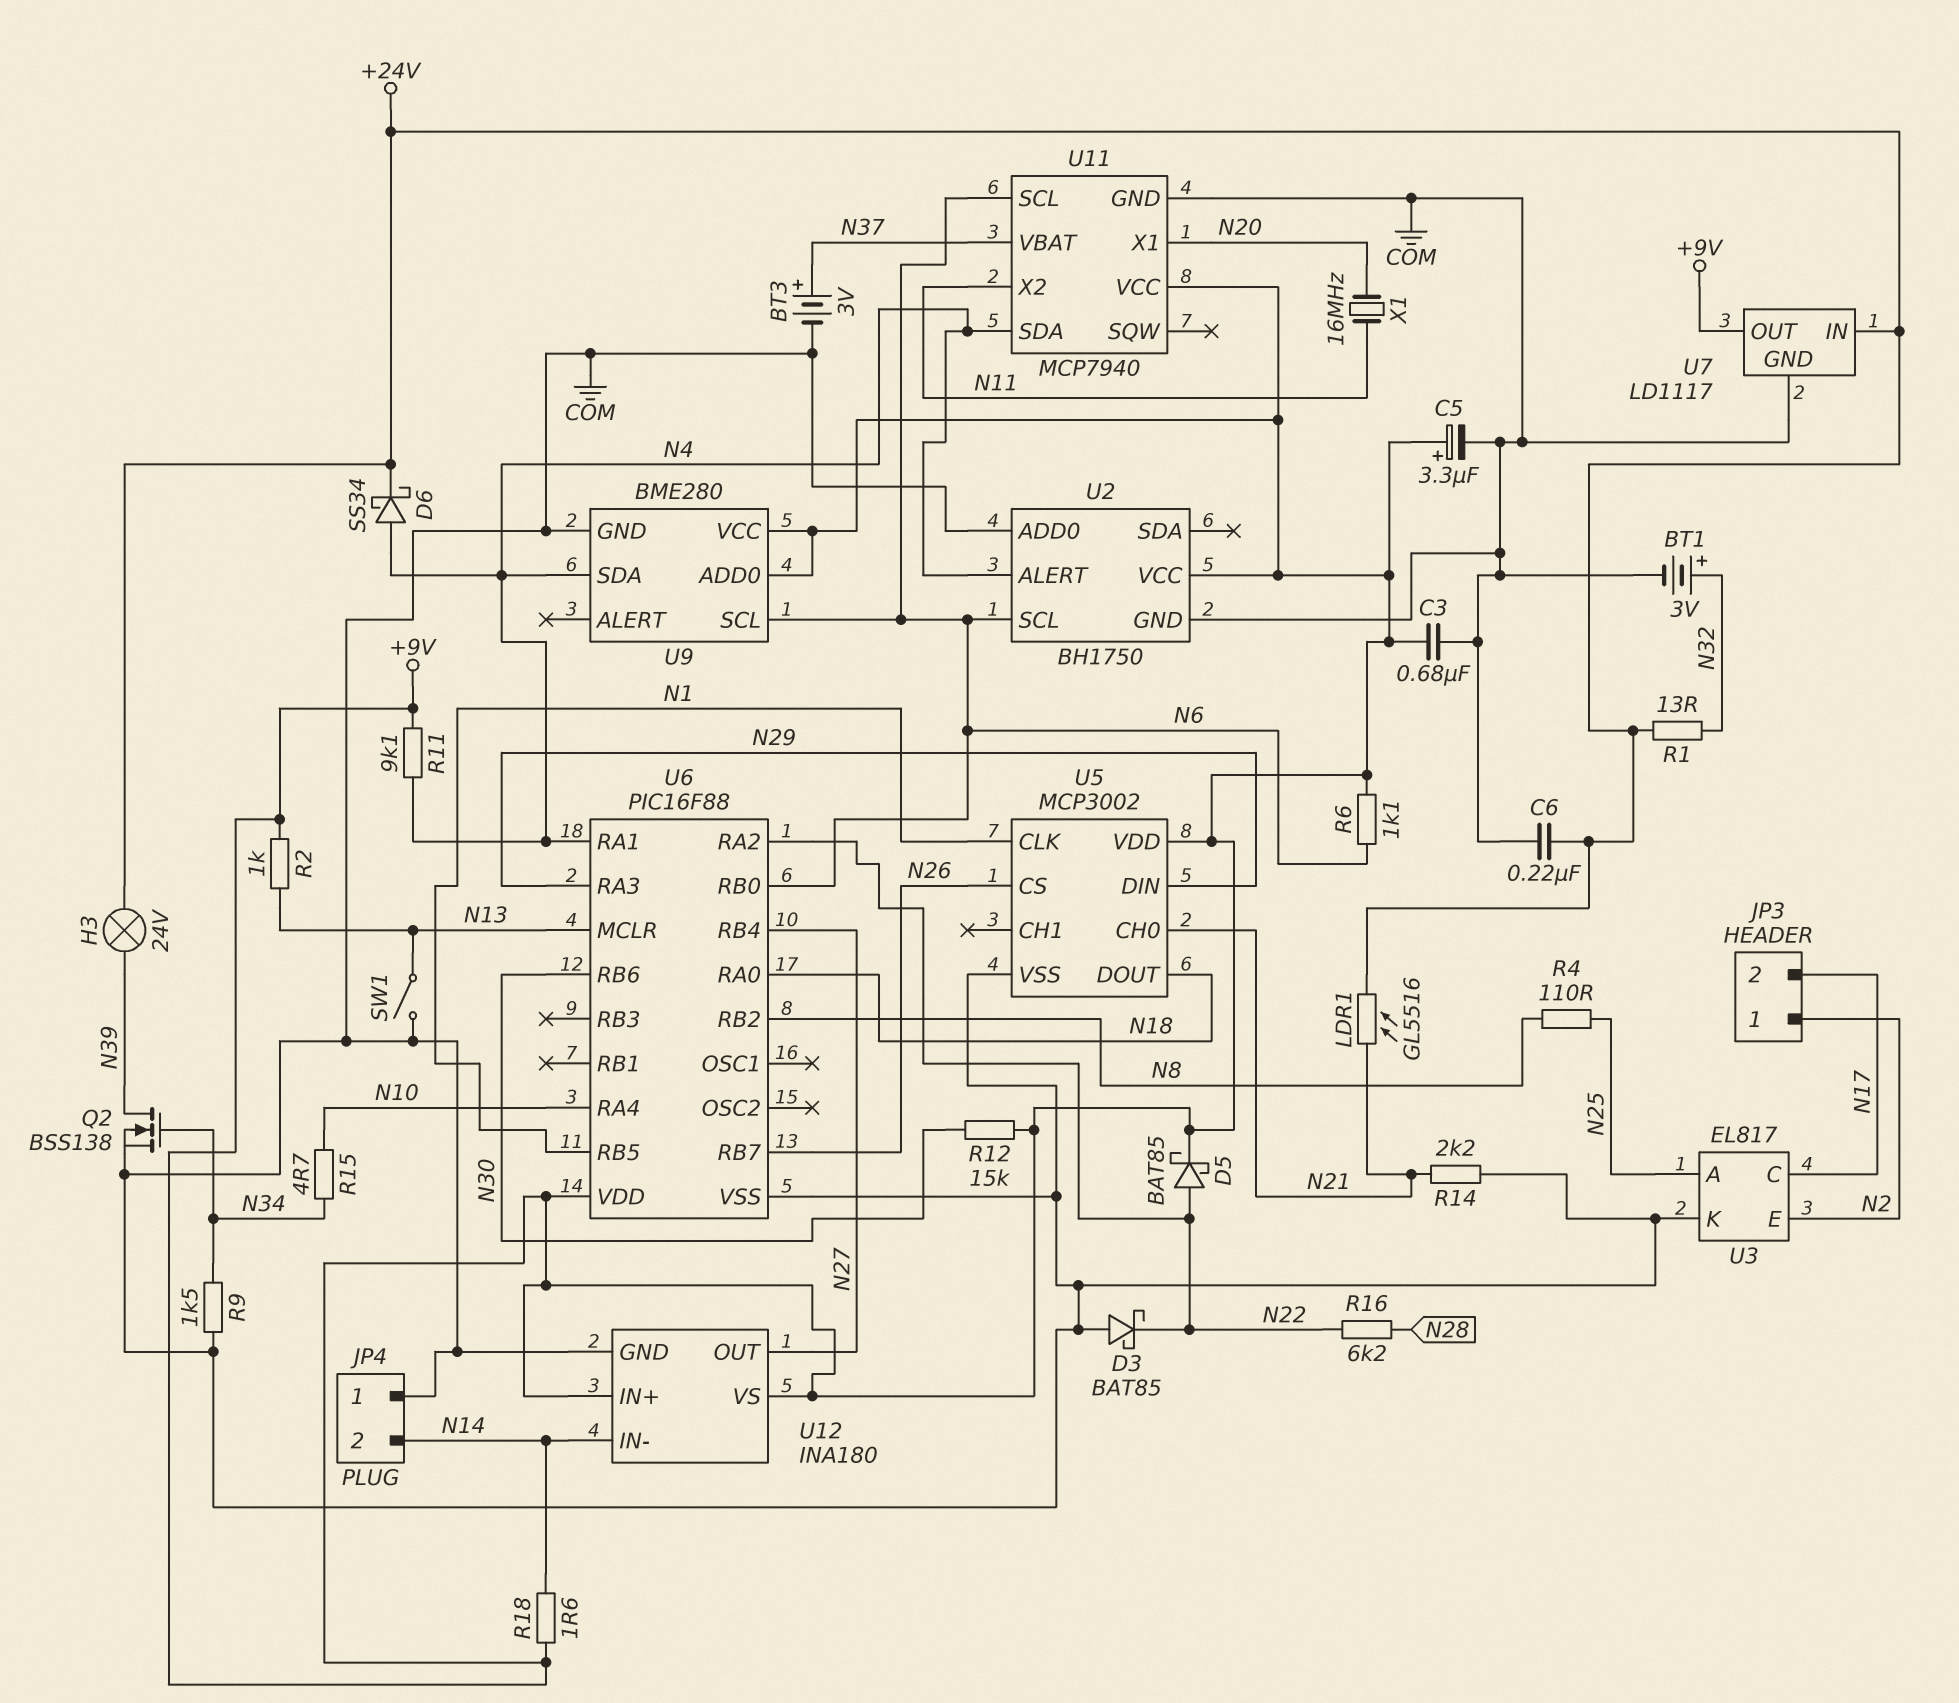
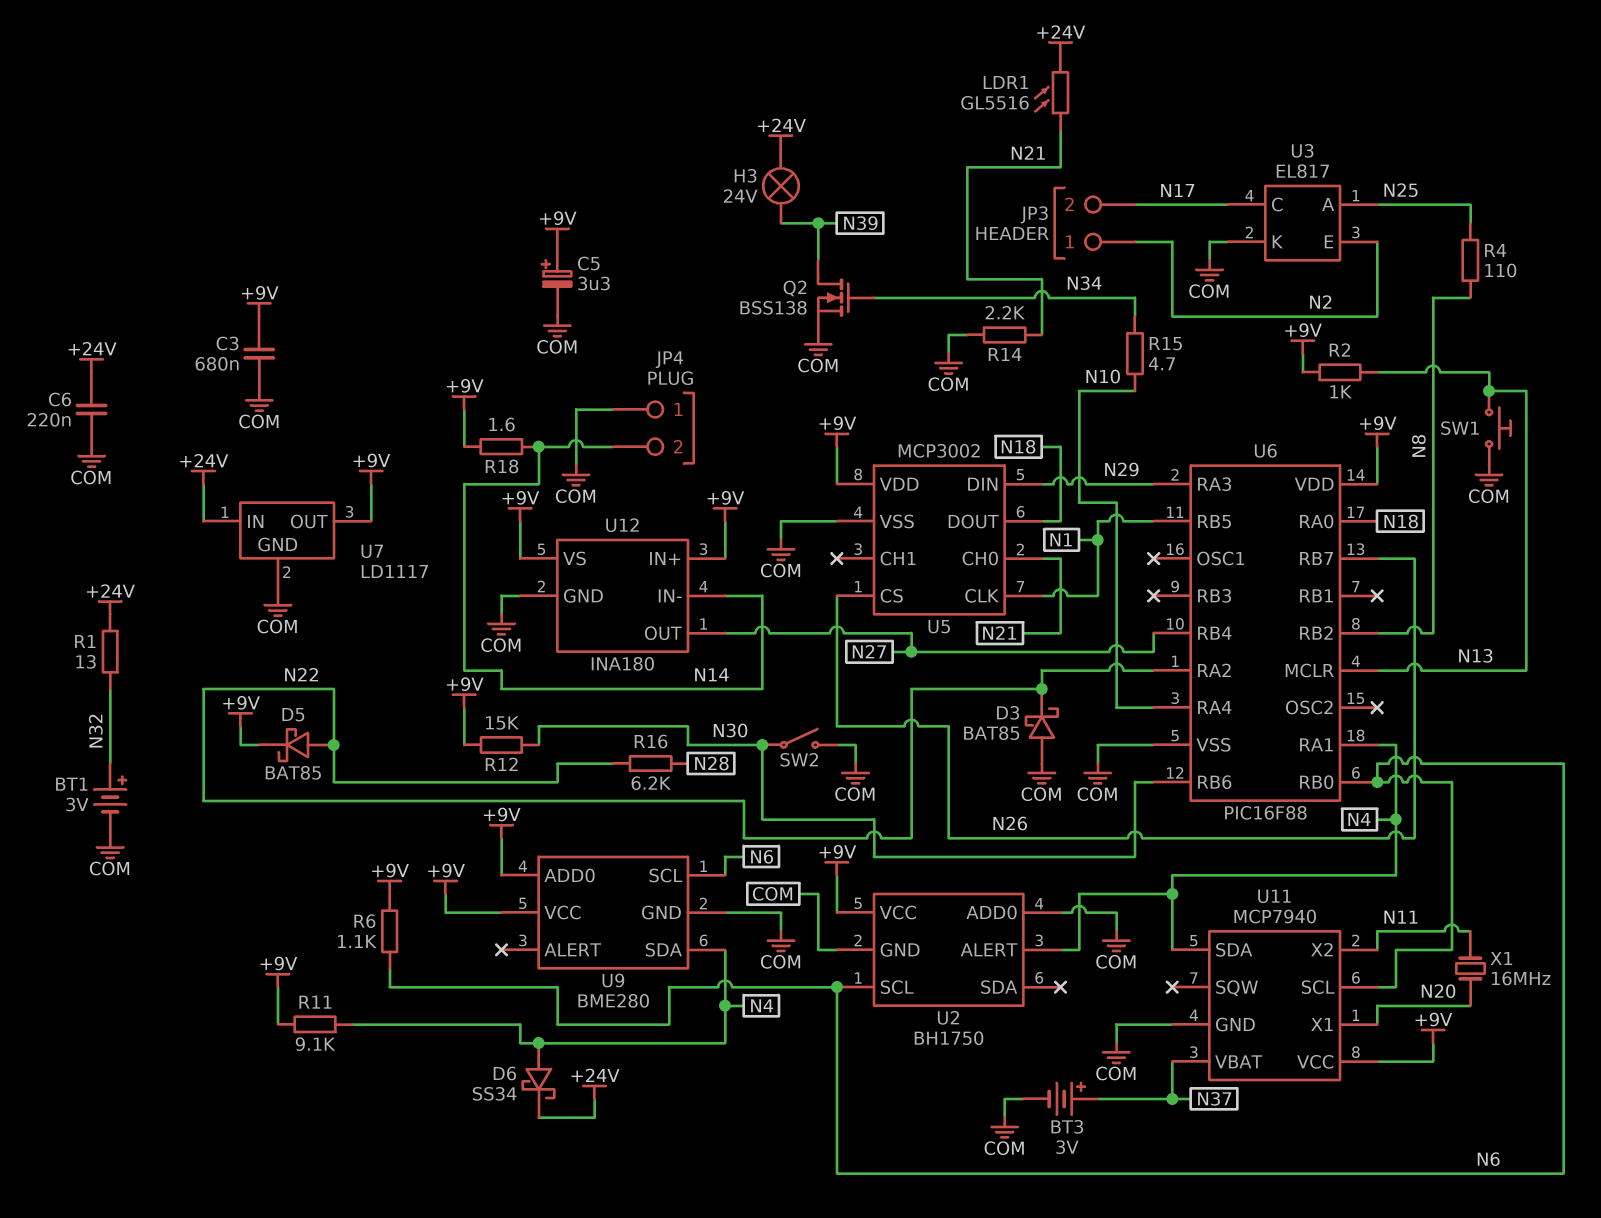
R9: 1.5k (COM, N34) -> none
SW1: switch (COM, N13) -> button (COM, N13)
SW2: none -> switch (COM, N30)

